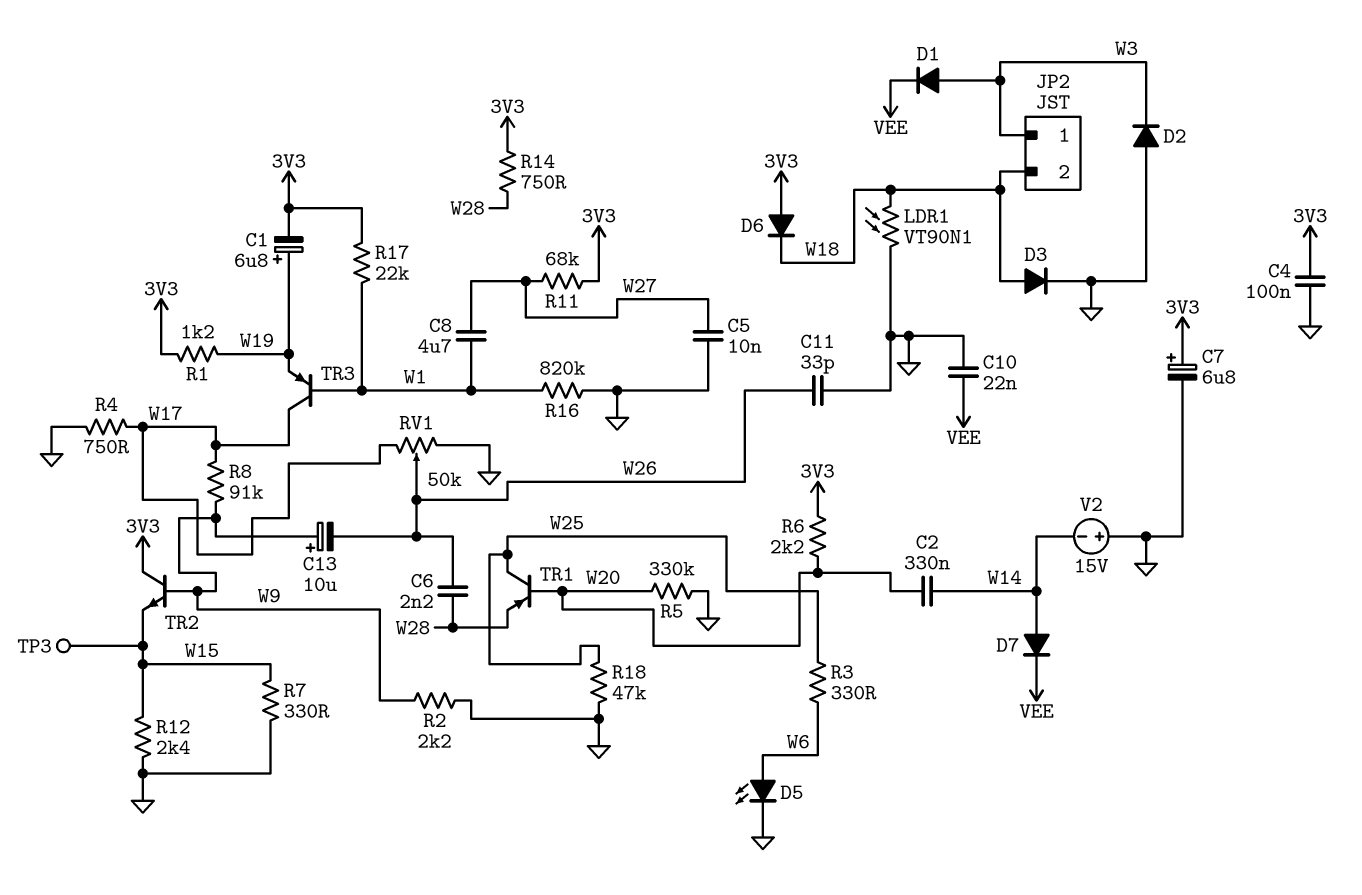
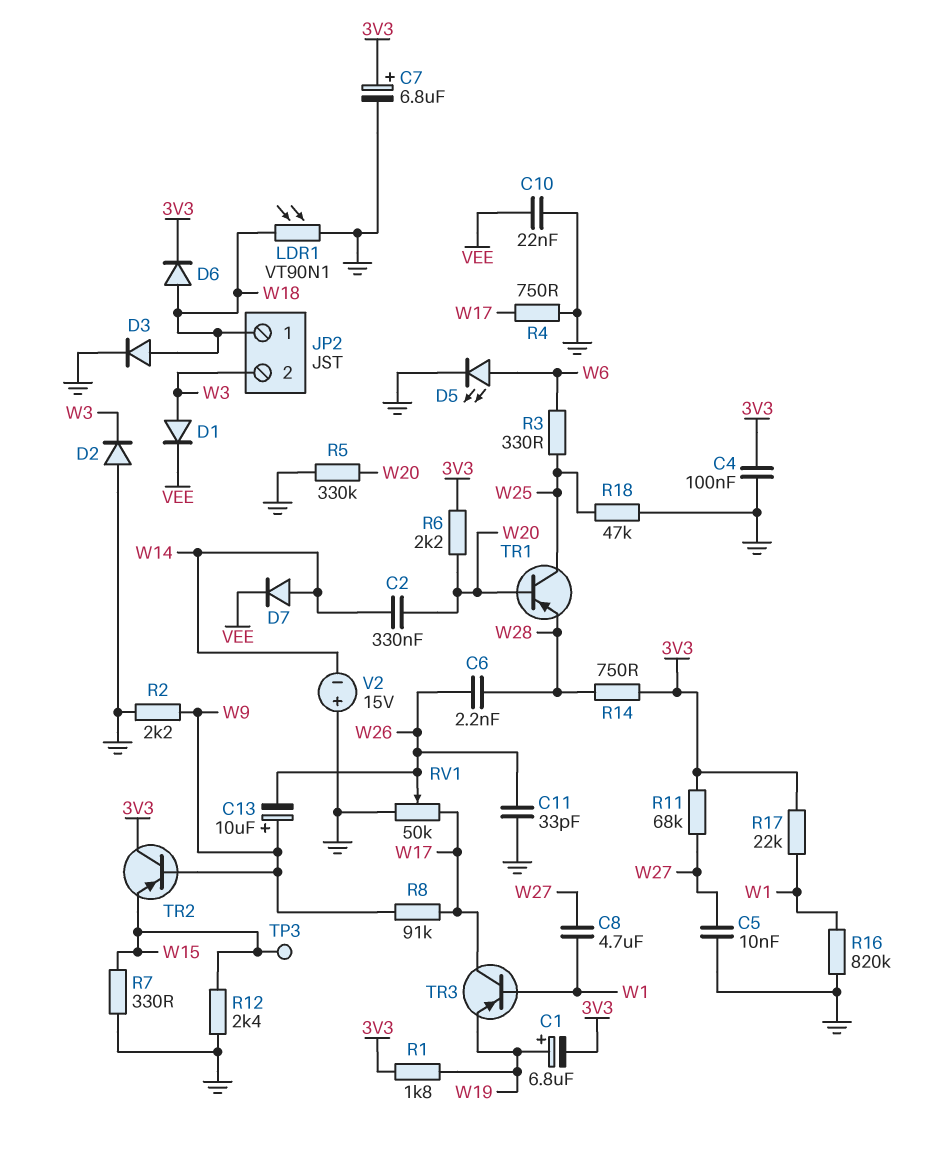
D6: diode (A 3V3, K W18) -> diode (A W18, K 3V3)
JP2 pin 1: W3 -> W18
JP2 pin 2: W18 -> W3
R1: 1.2k (3V3, W19) -> 1.8k (3V3, W19)
TR2: NPN (B W9, C 3V3, E W15) -> PNP (B W9, C 3V3, E W15)

